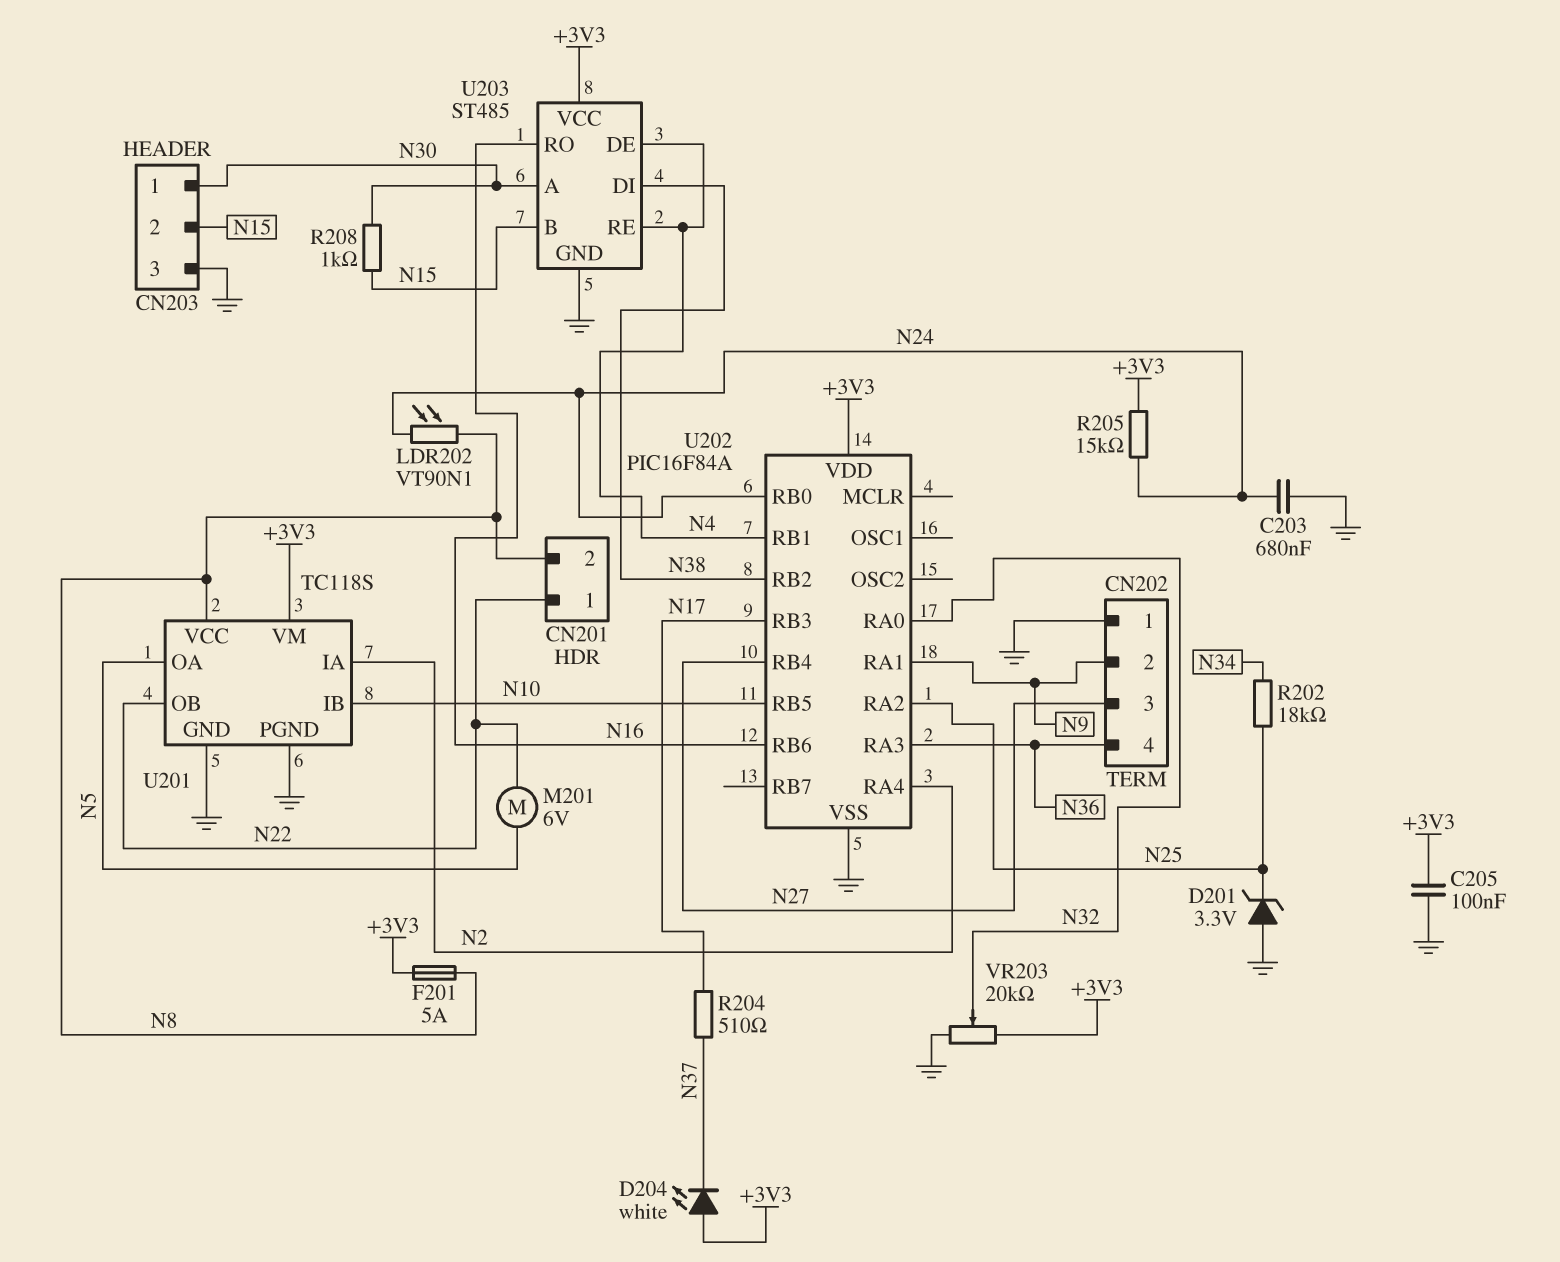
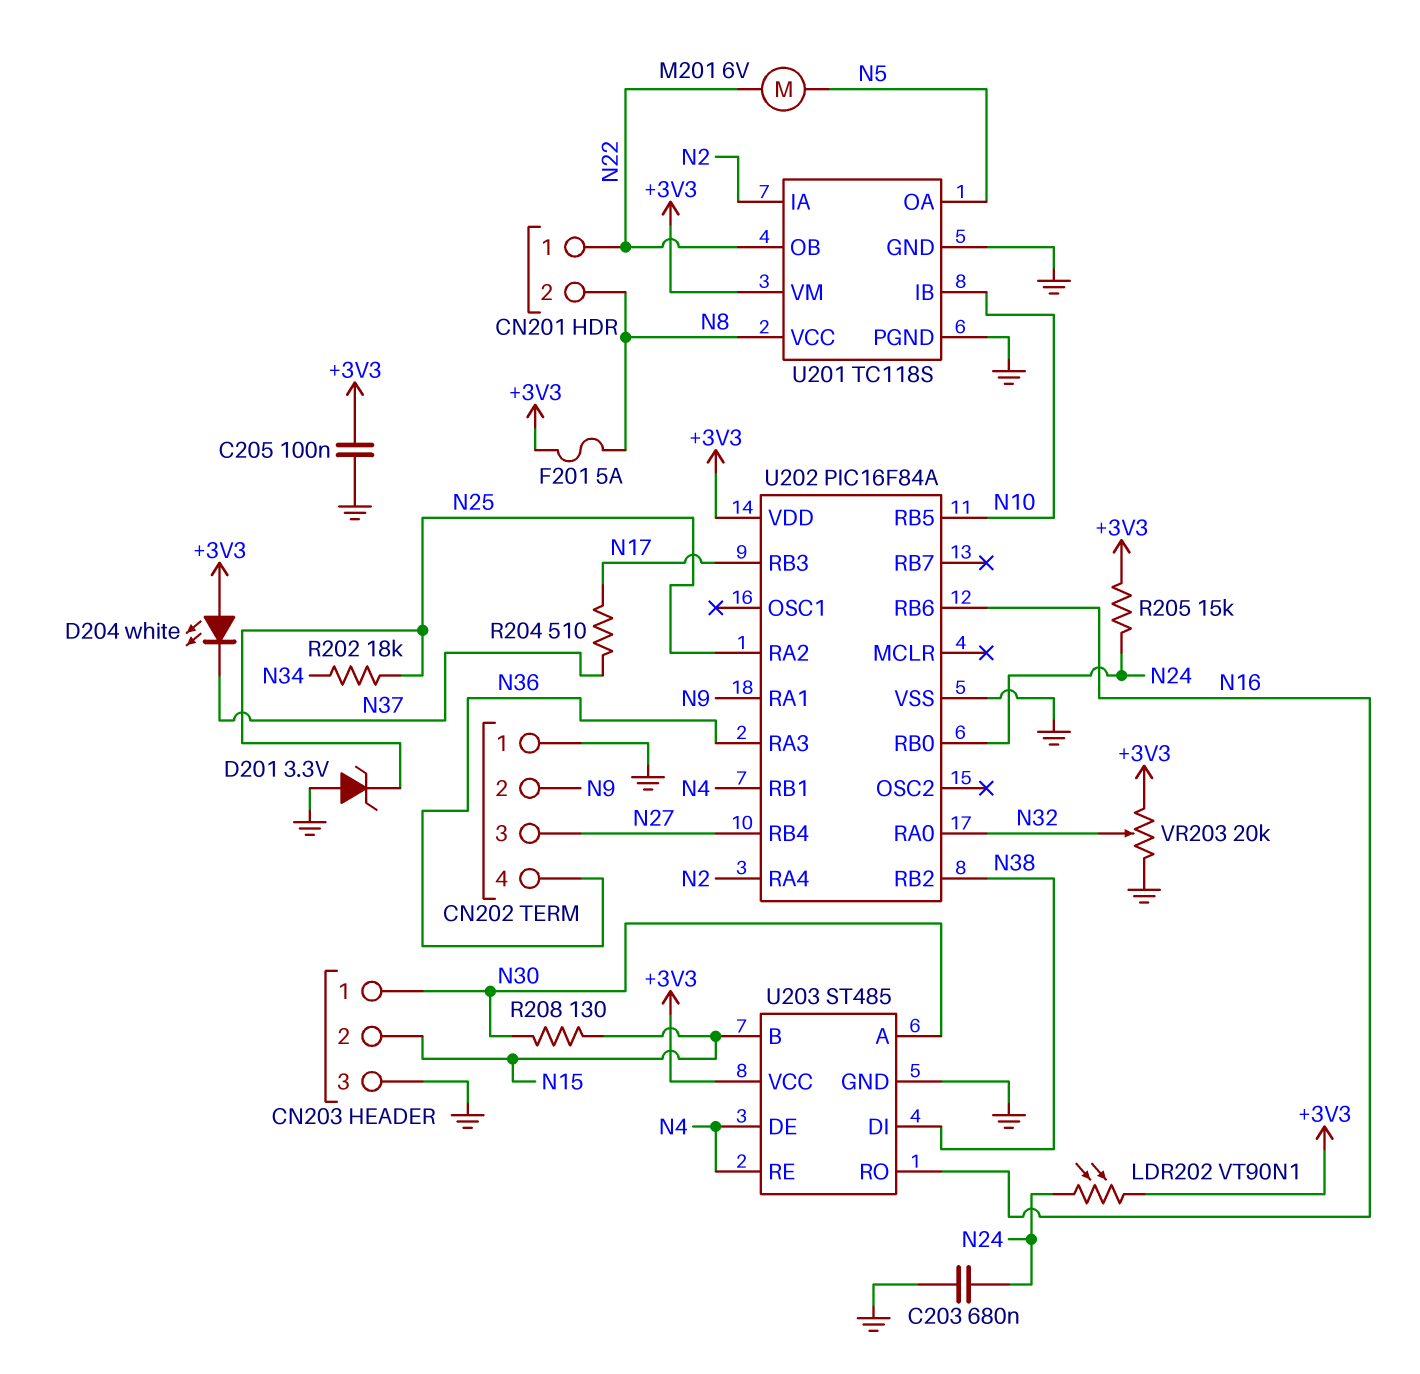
LDR202: VT90N1 (N8, N24) -> VT90N1 (+3V3, N24)
R208: 1k (N15, N30) -> 130 (N15, N30)

